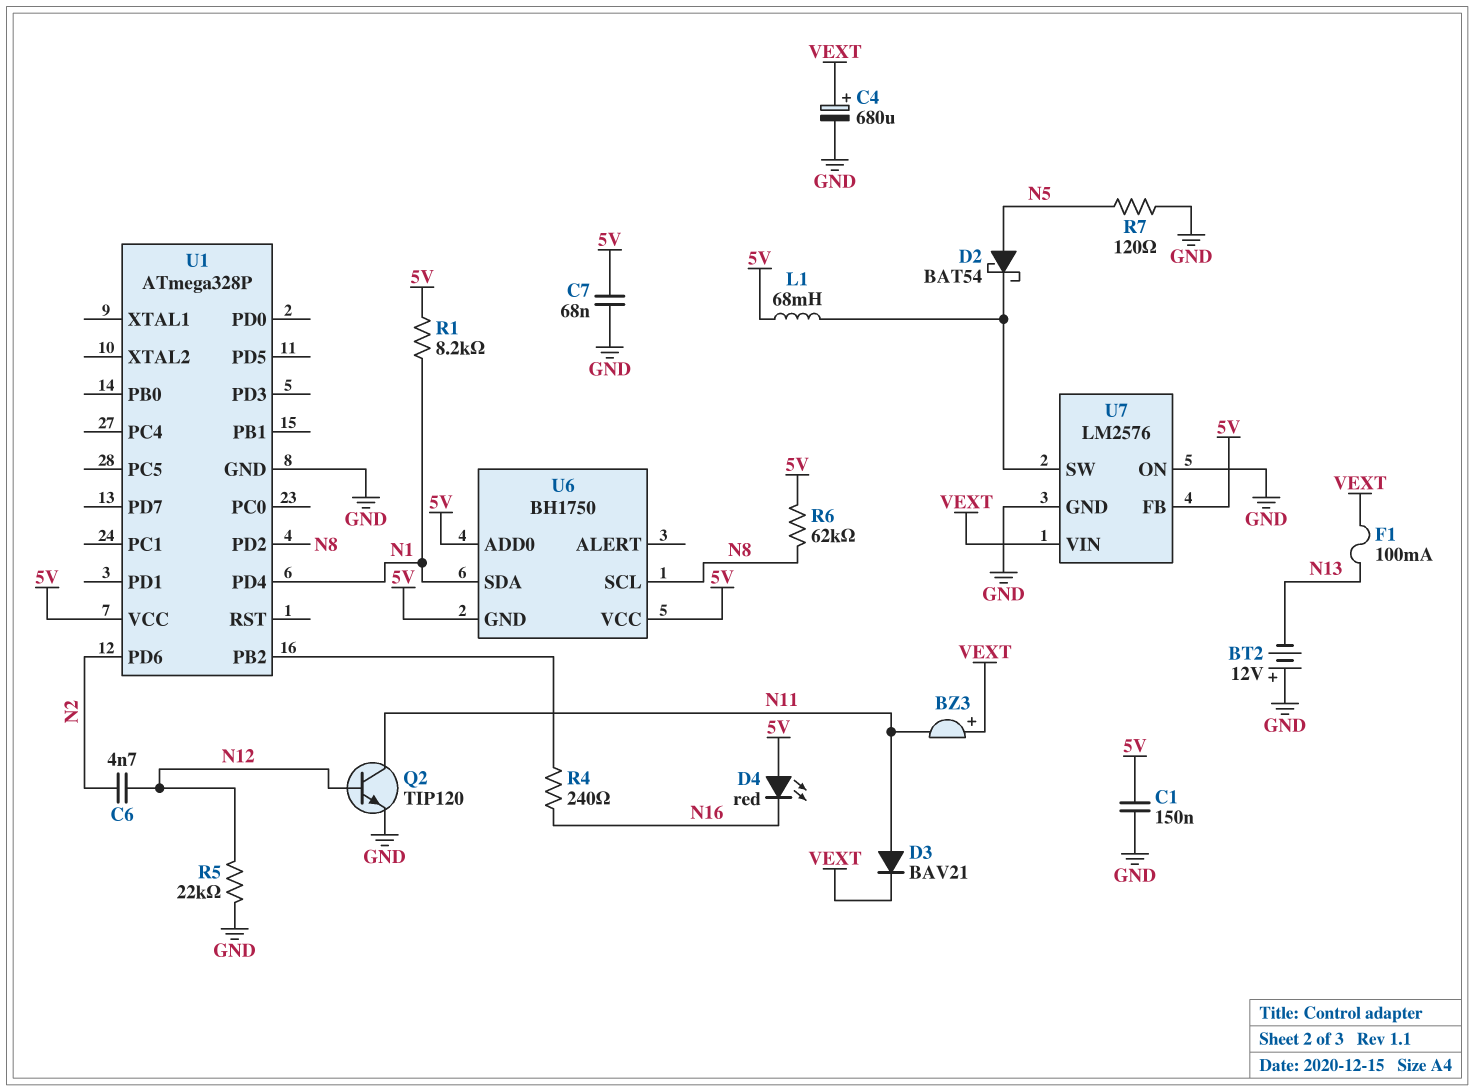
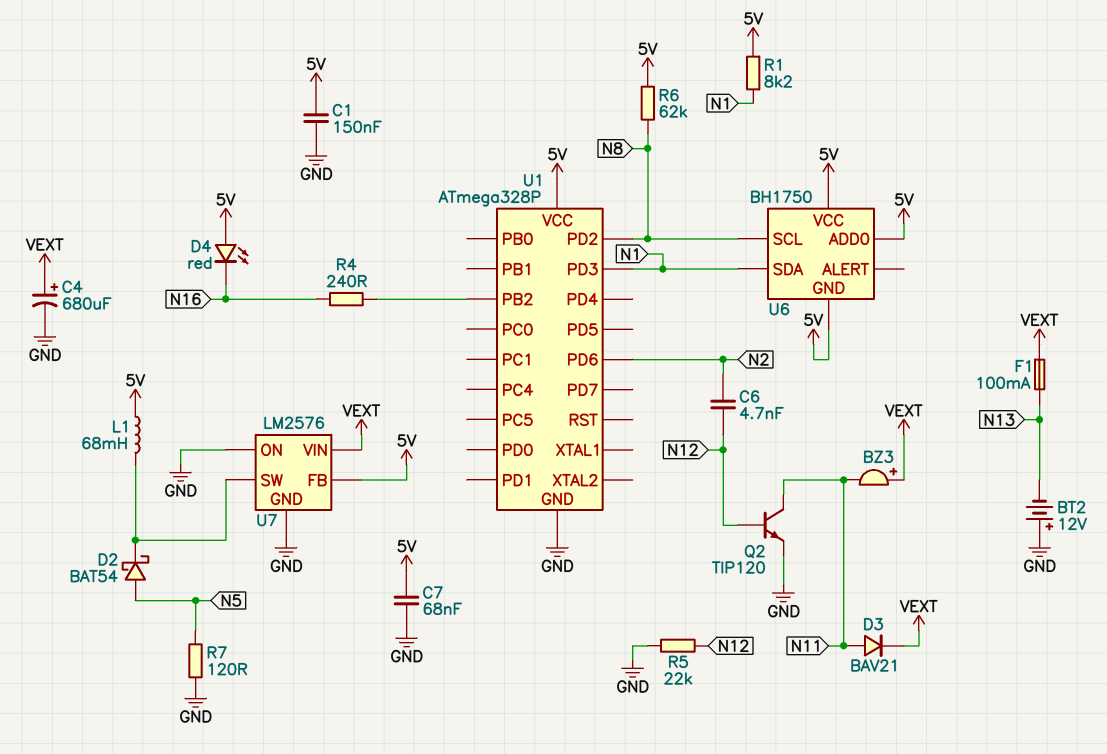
U1 pin PD3: none -> N1
U1 pin PD4: N1 -> none

